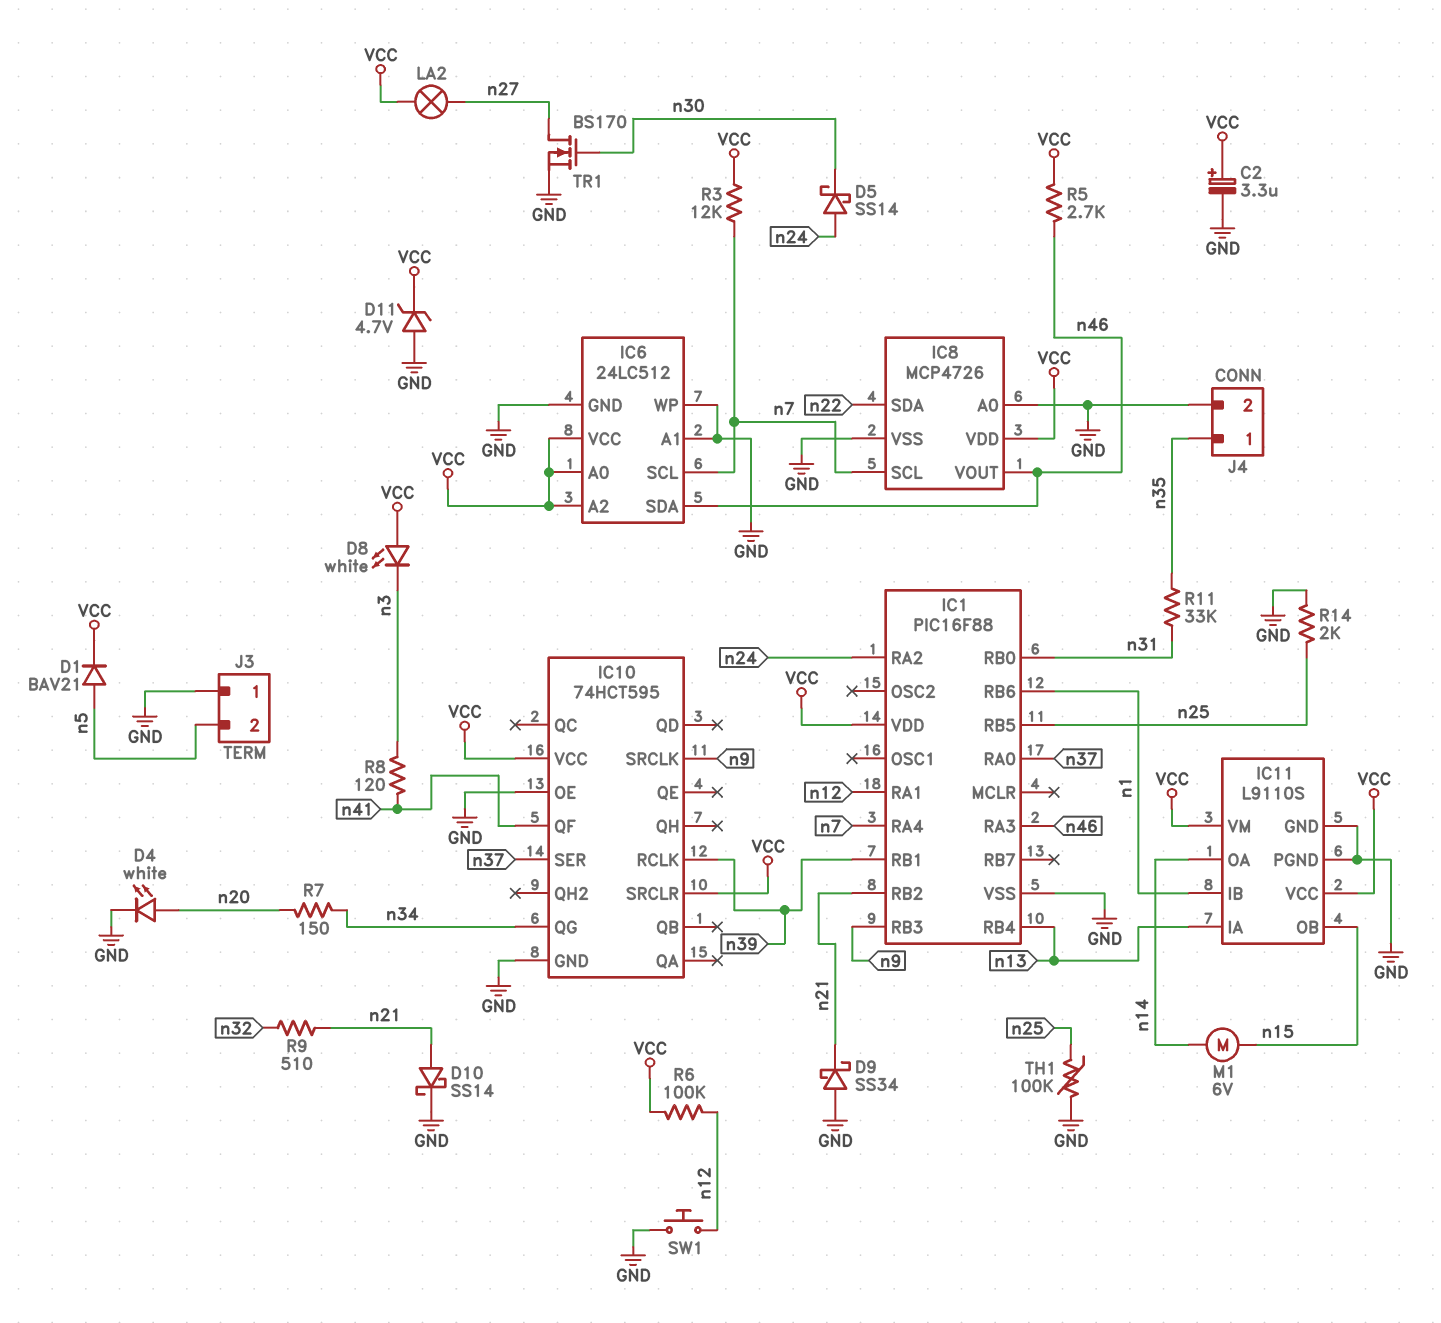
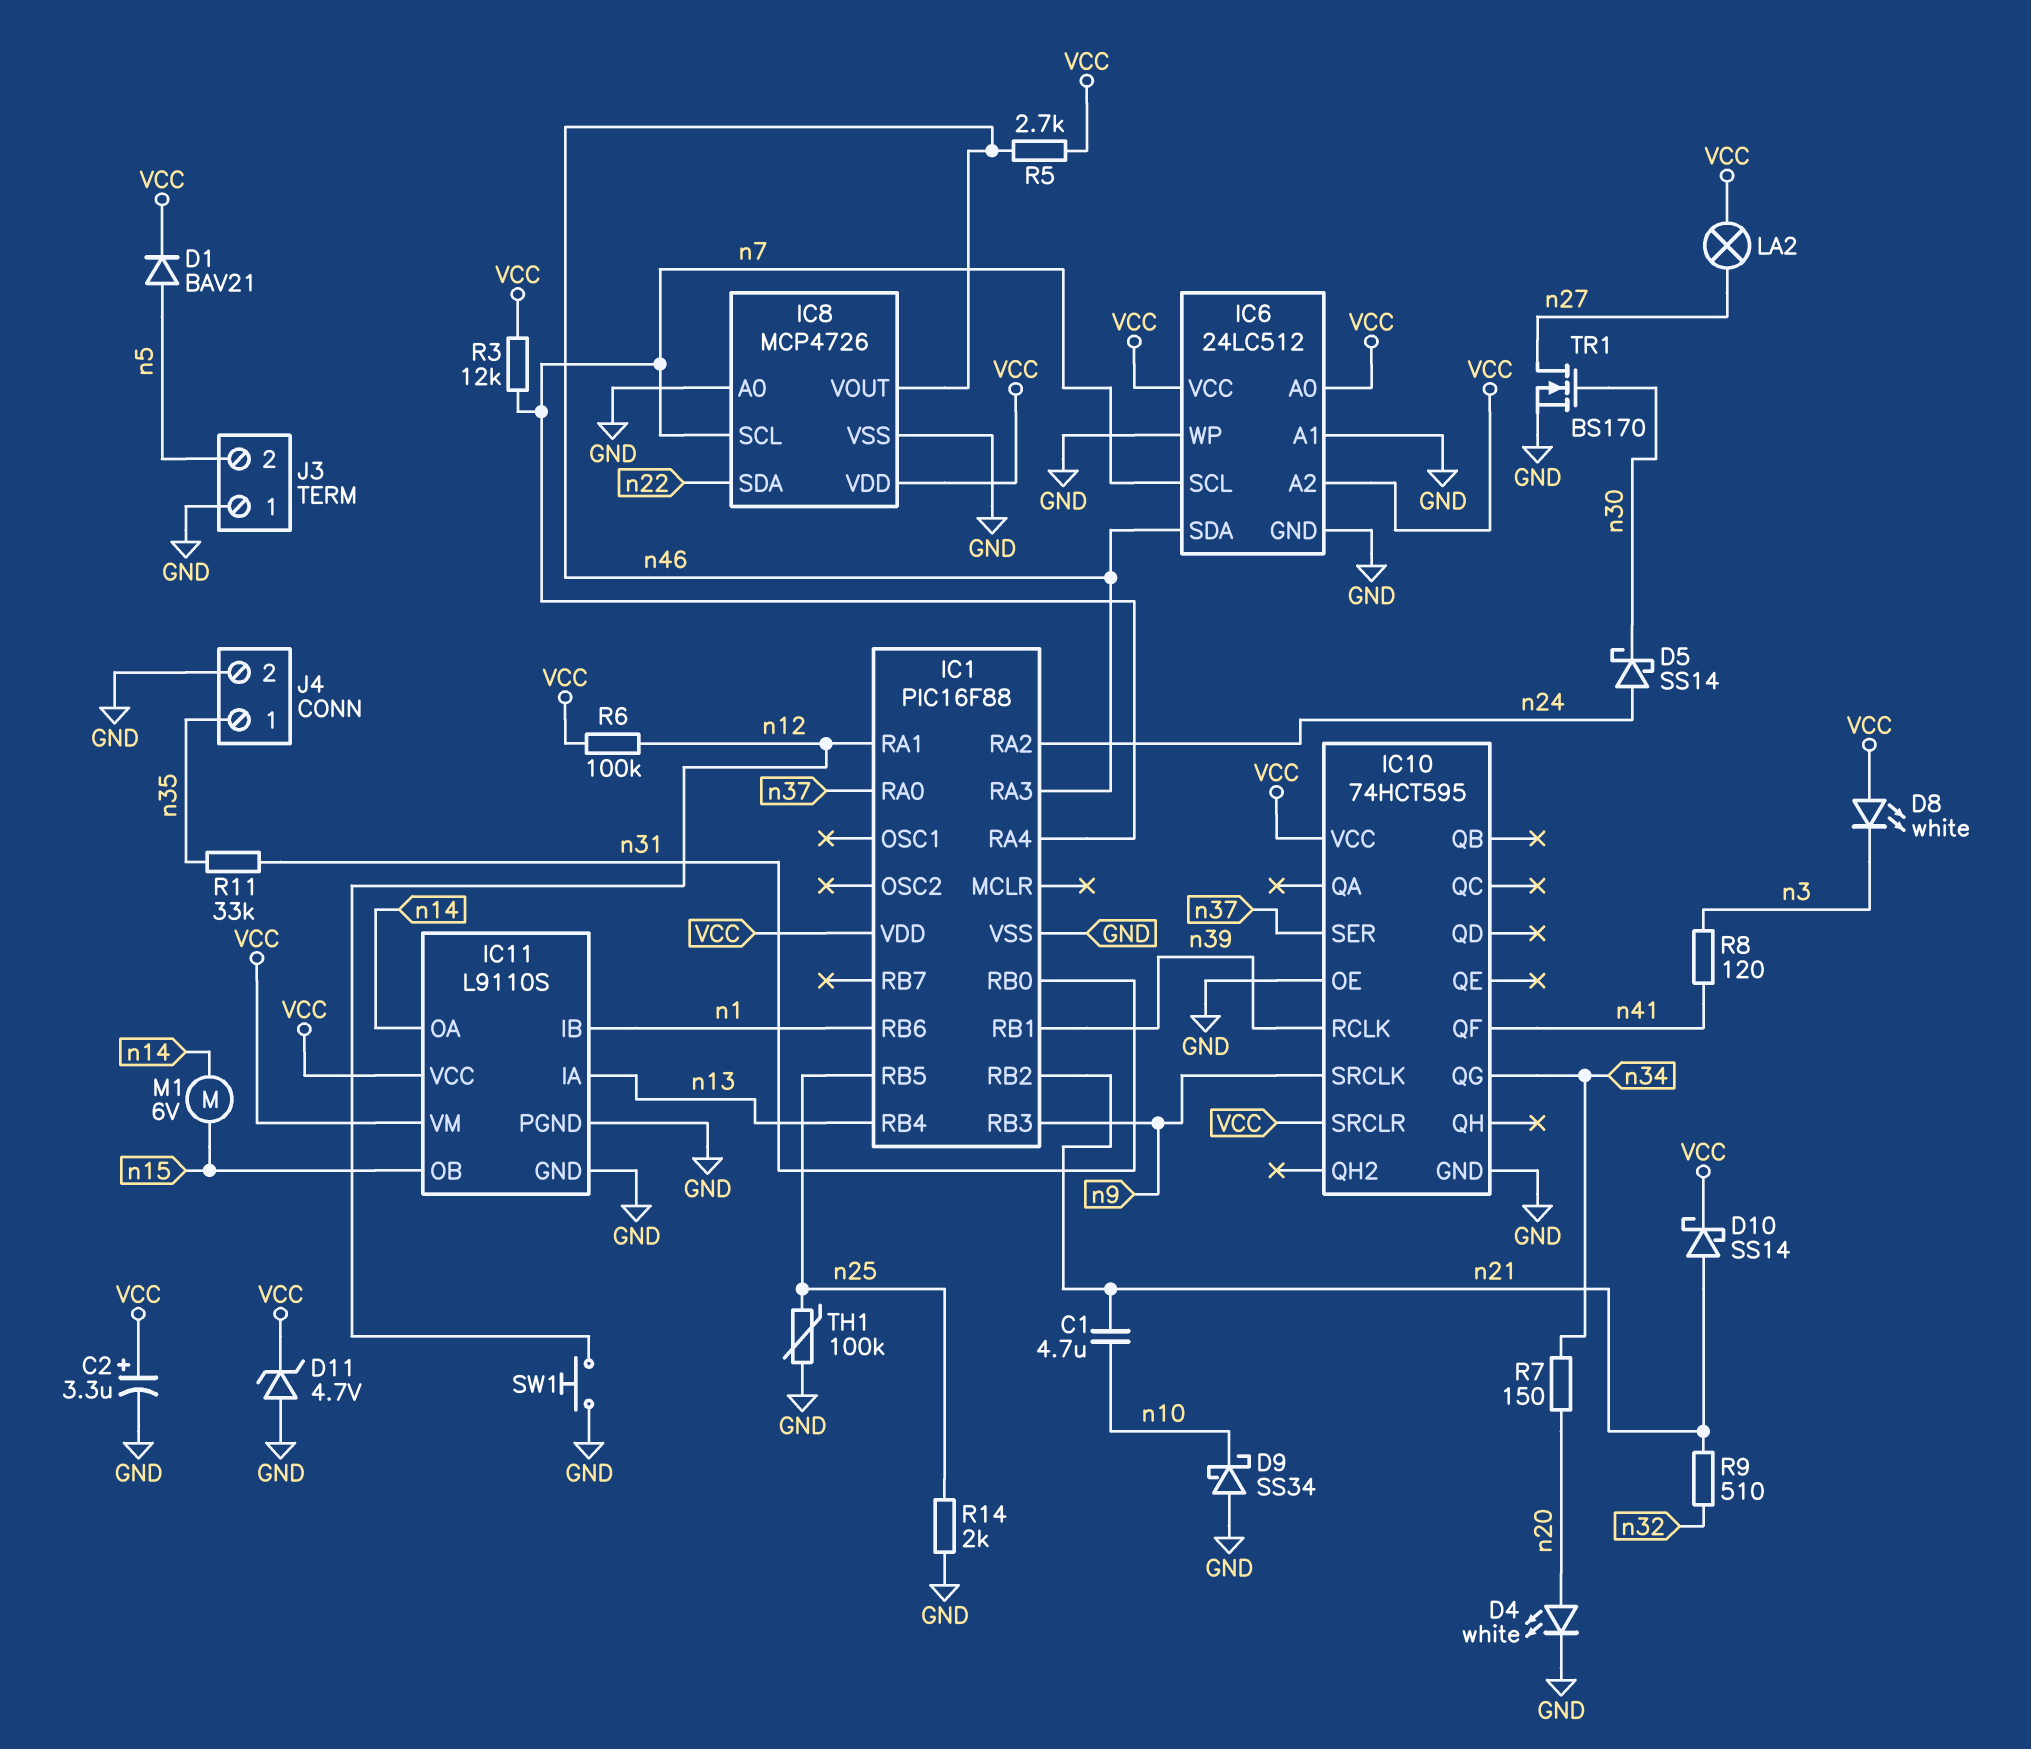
C1: none -> 4.7uF (n10, n21)
D9: schottky SS34 (A GND, K n21) -> schottky SS34 (A GND, K n10)
D10: schottky SS14 (A n21, K GND) -> schottky SS14 (A n21, K VCC)

